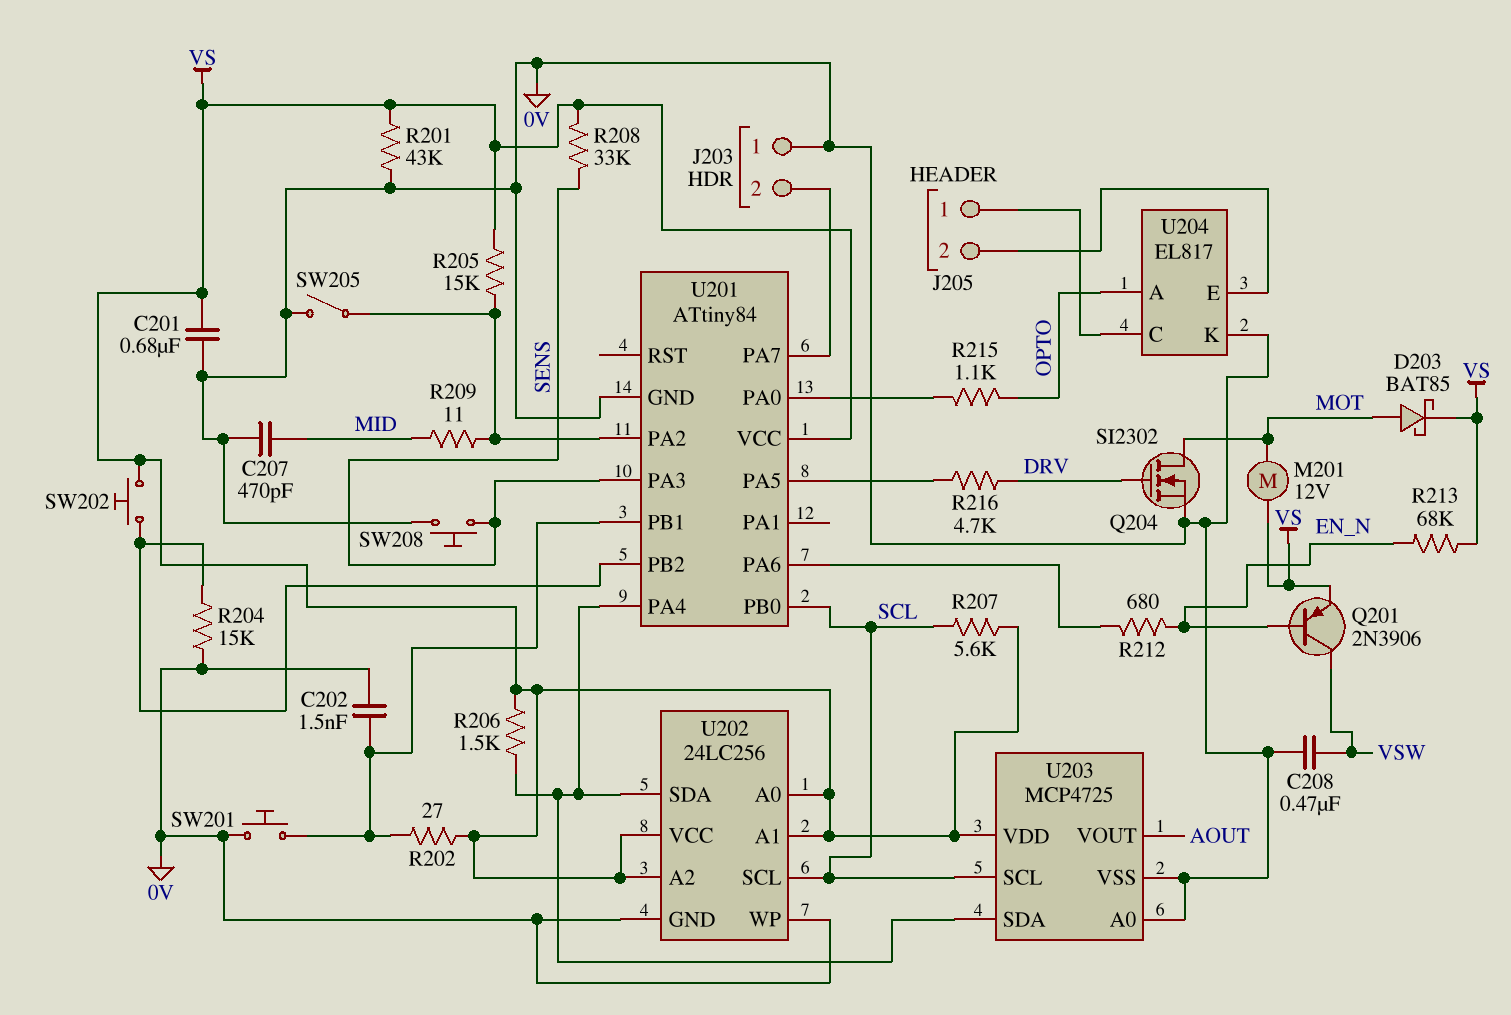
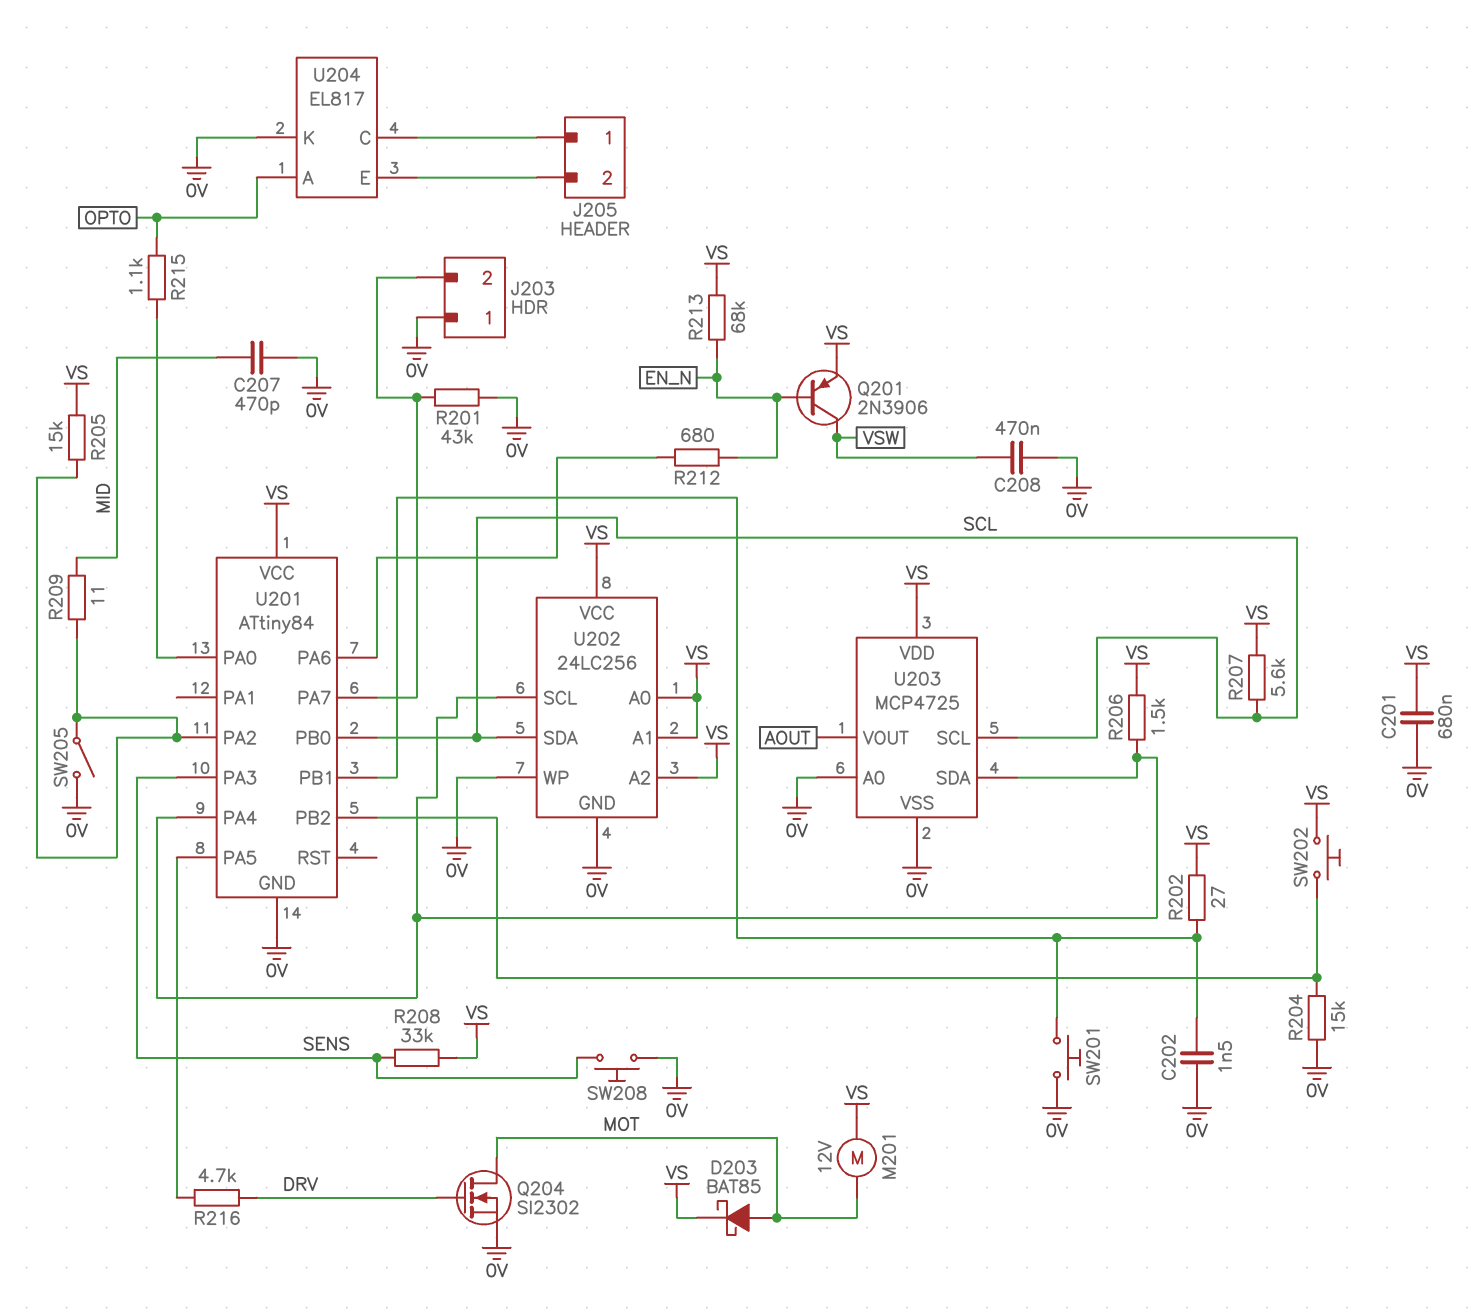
R201: 43k (0V, VS) -> 43k (0V, J203/2)
U202 pin SCL: SCL -> U201/PA4
U202 pin SDA: U201/PA4 -> SCL

